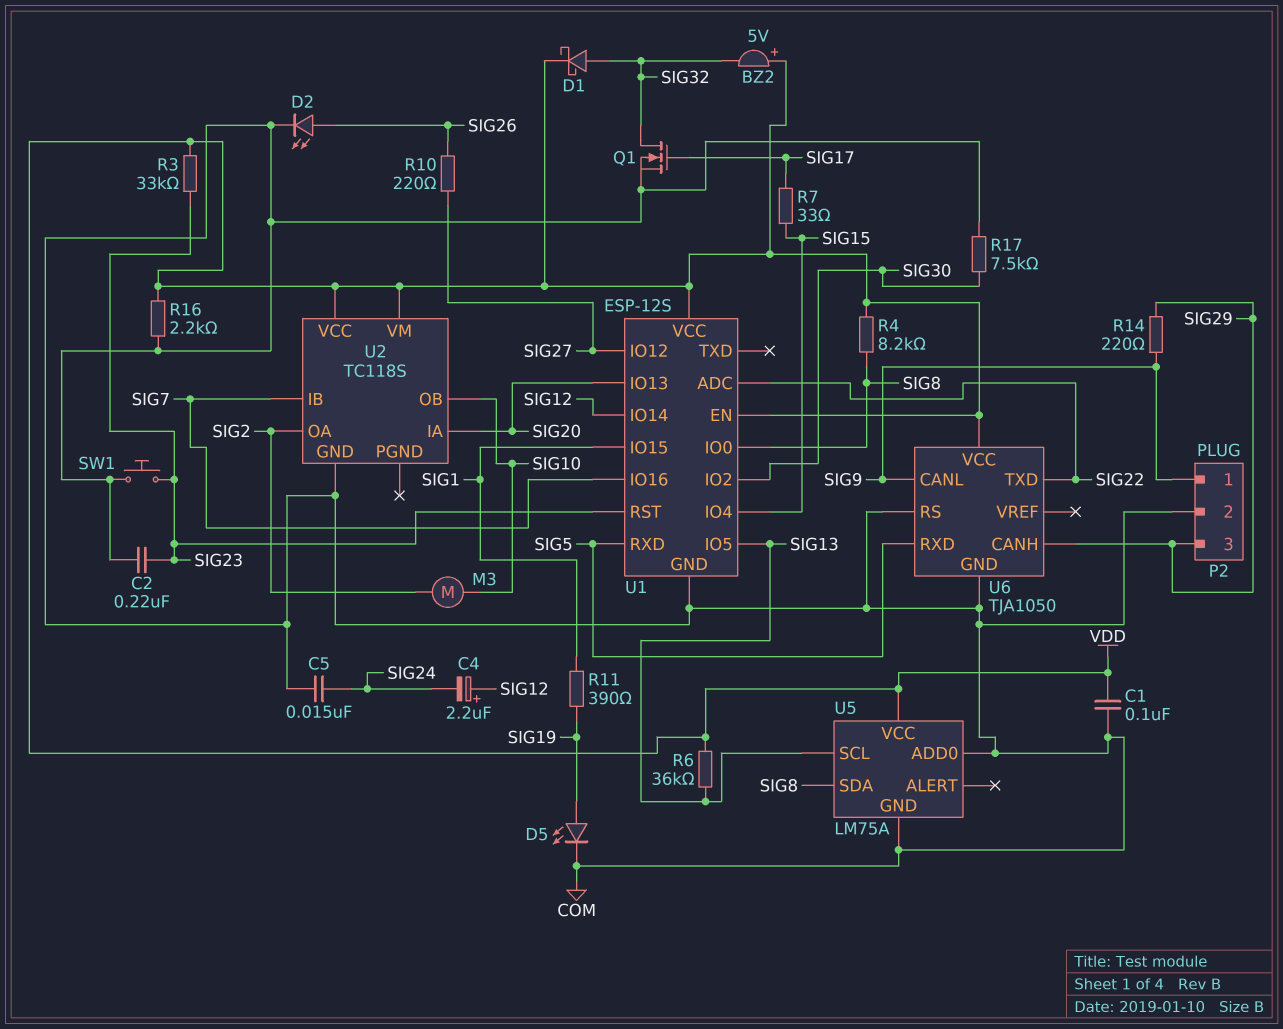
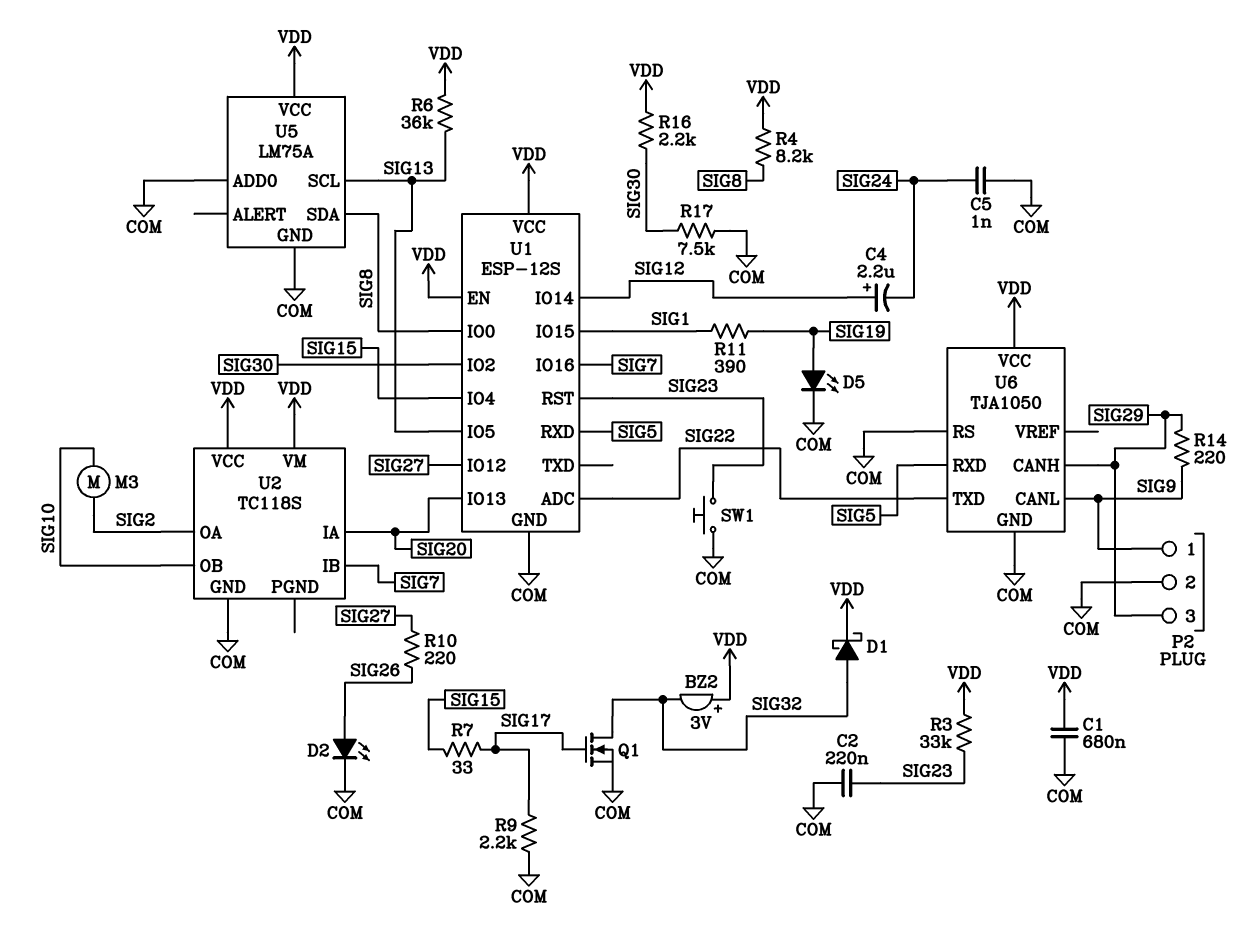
BZ2: buzzer 5V (plus VDD, minus SIG32) -> buzzer 3V (plus VDD, minus SIG32)
C1: 100nF (COM, VDD) -> 680nF (COM, VDD)
C5: 15nF (COM, SIG24) -> 1nF (COM, SIG24)
R9: none -> 2.2k (COM, SIG17)
R16: 2.2k (COM, VDD) -> 2.2k (SIG30, VDD)

